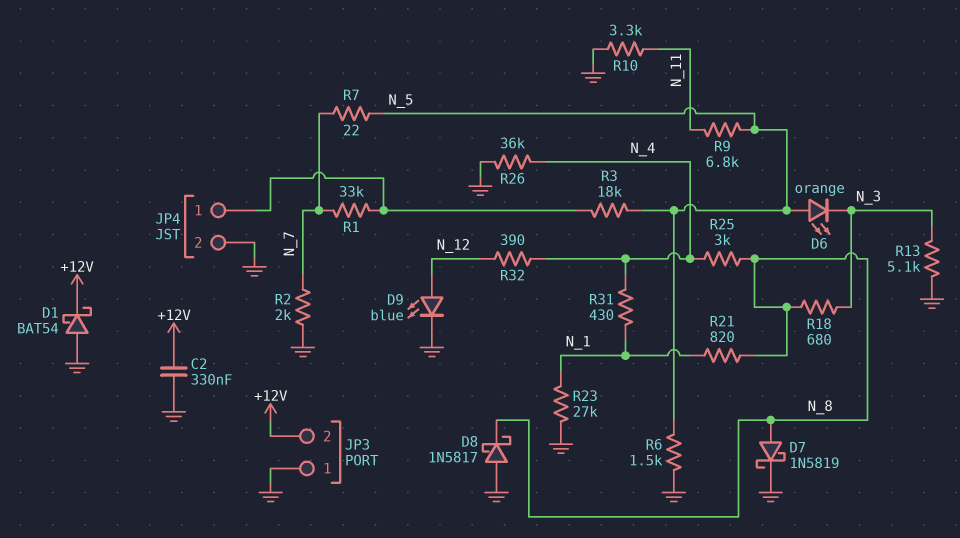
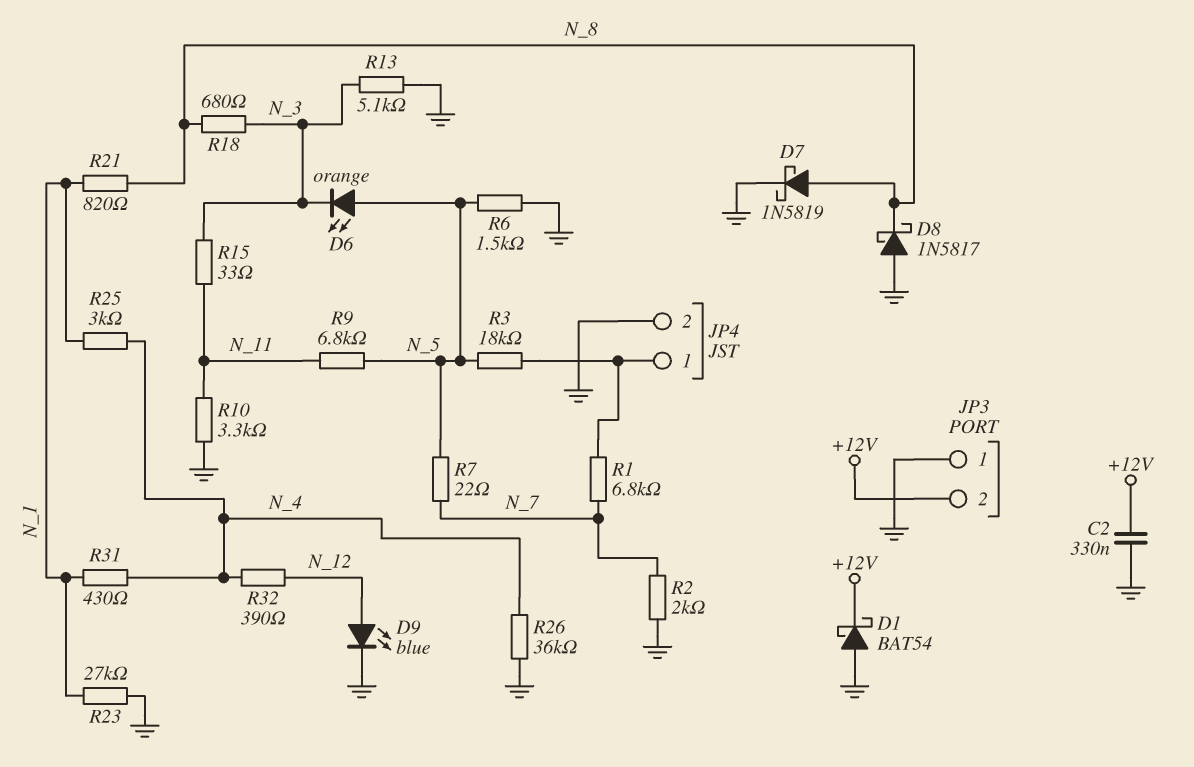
R1: 33k (JP4/1, N_7) -> 6.8k (JP4/1, N_7)
R15: none -> 33 (N_3, N_11)
R25: 3k (N_4, N_8) -> 3k (N_1, N_4)

